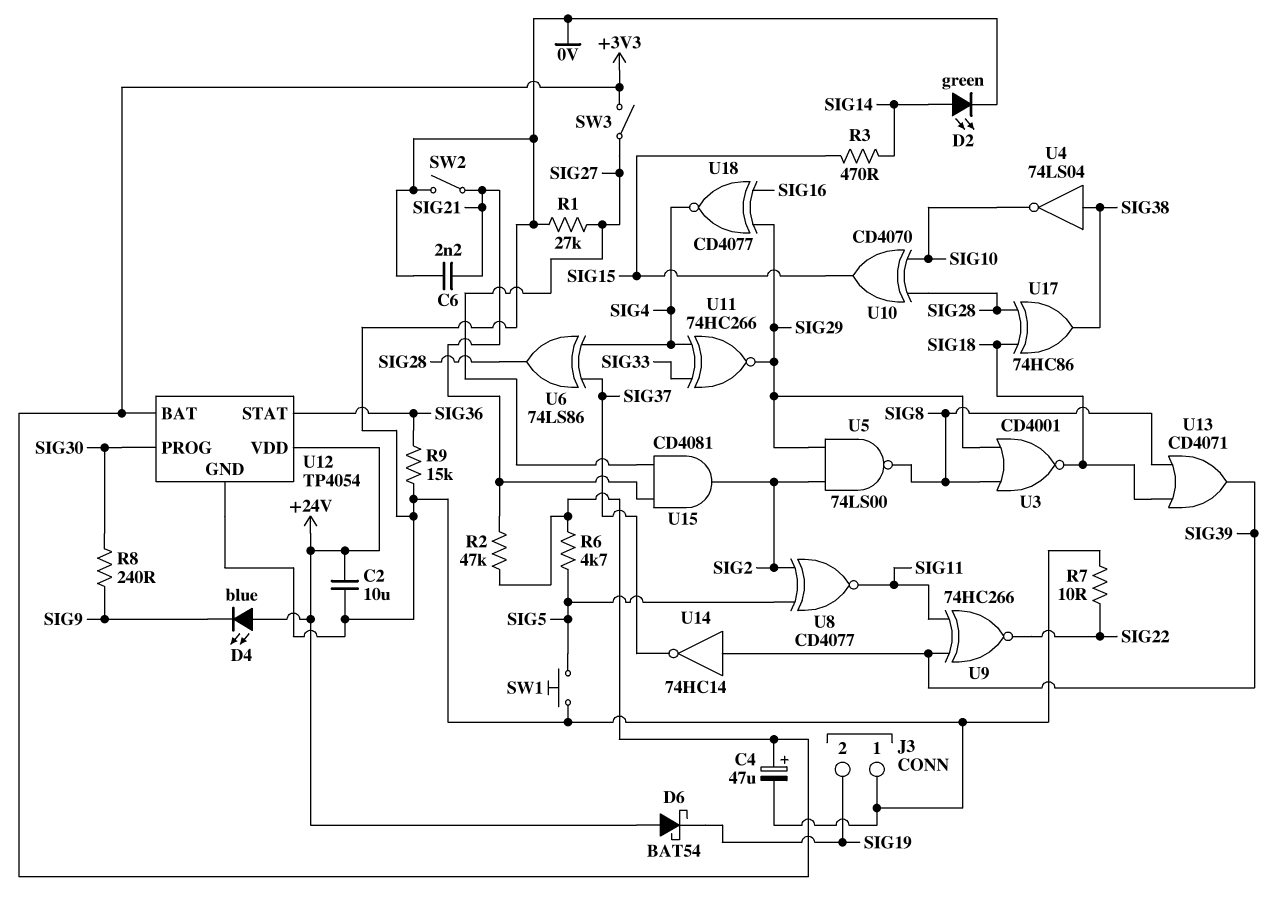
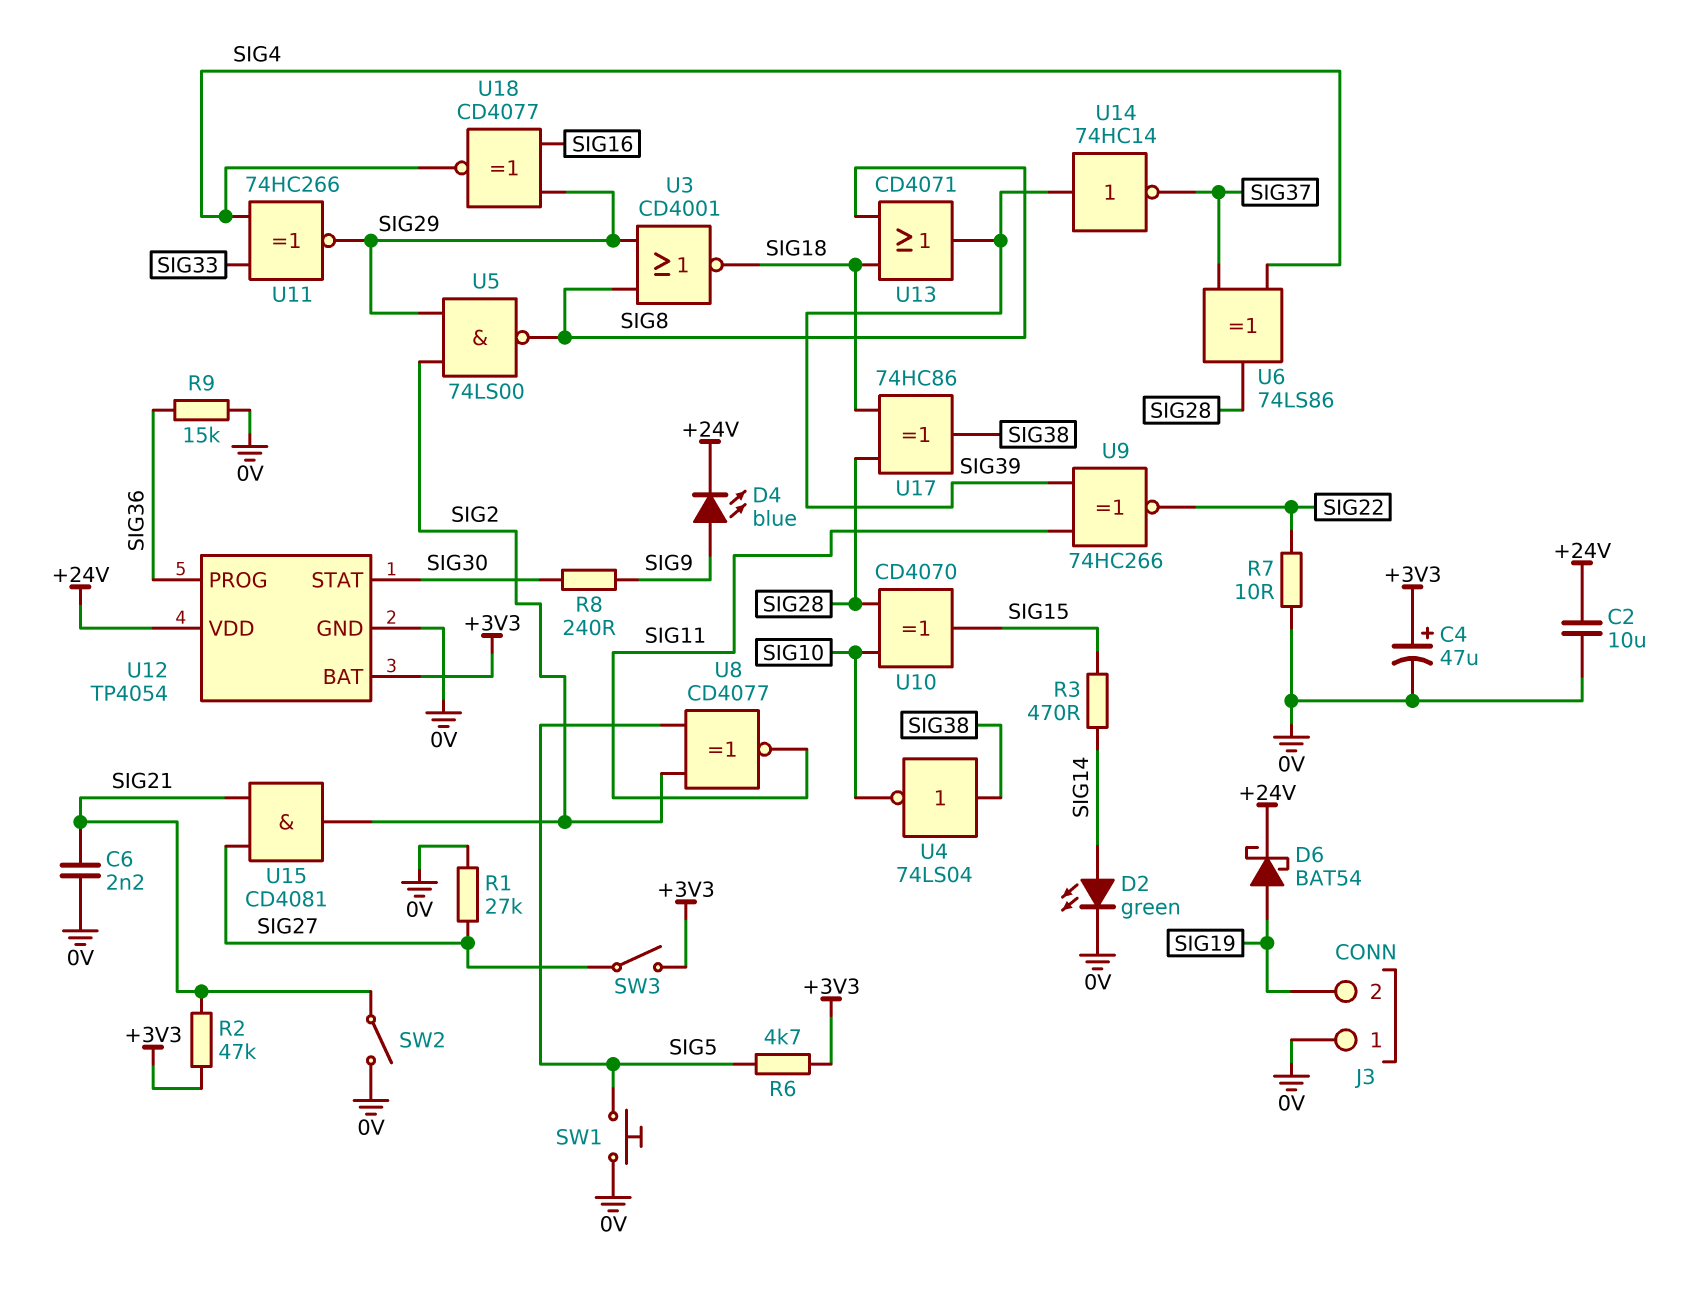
D4: LED blue (A +24V, K SIG9) -> LED blue (A SIG9, K +24V)
D6: schottky BAT54 (A +24V, K SIG19) -> schottky BAT54 (A SIG19, K +24V)
U12 pin PROG: SIG30 -> SIG36
U12 pin STAT: SIG36 -> SIG30

